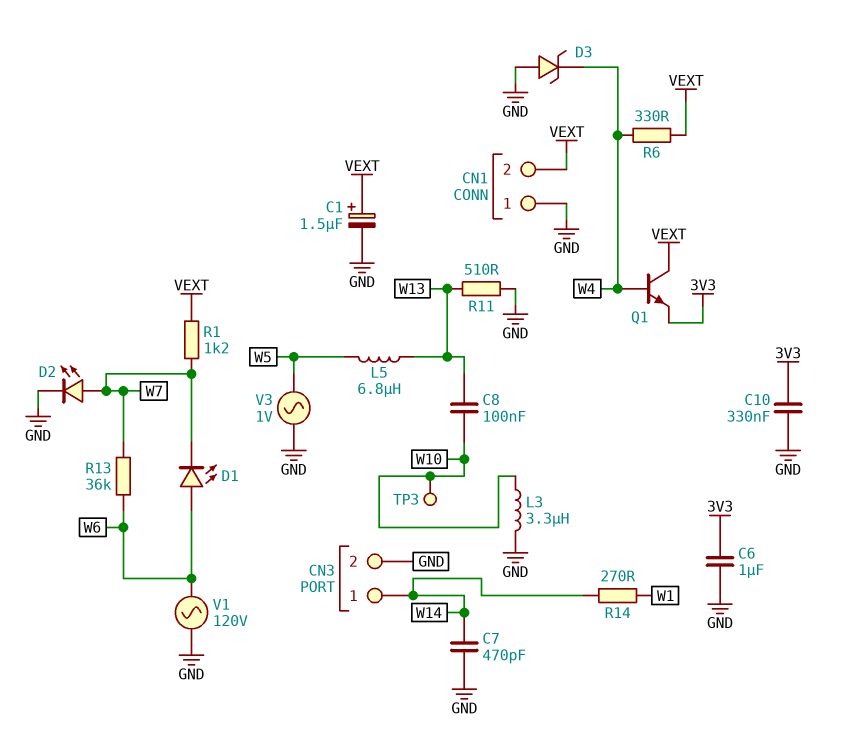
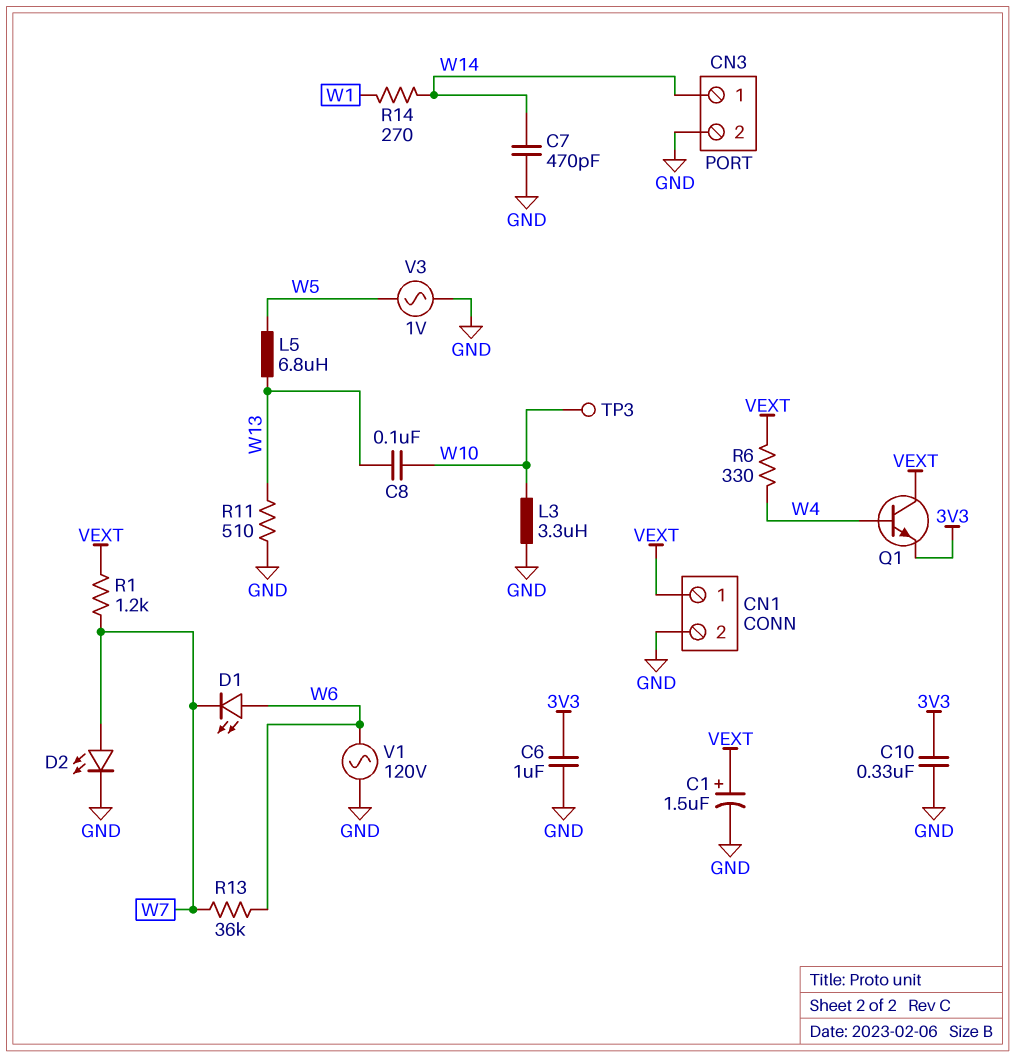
CN1 pin 1: GND -> VEXT
CN1 pin 2: VEXT -> GND
D3: zener (A GND, K W4) -> none

